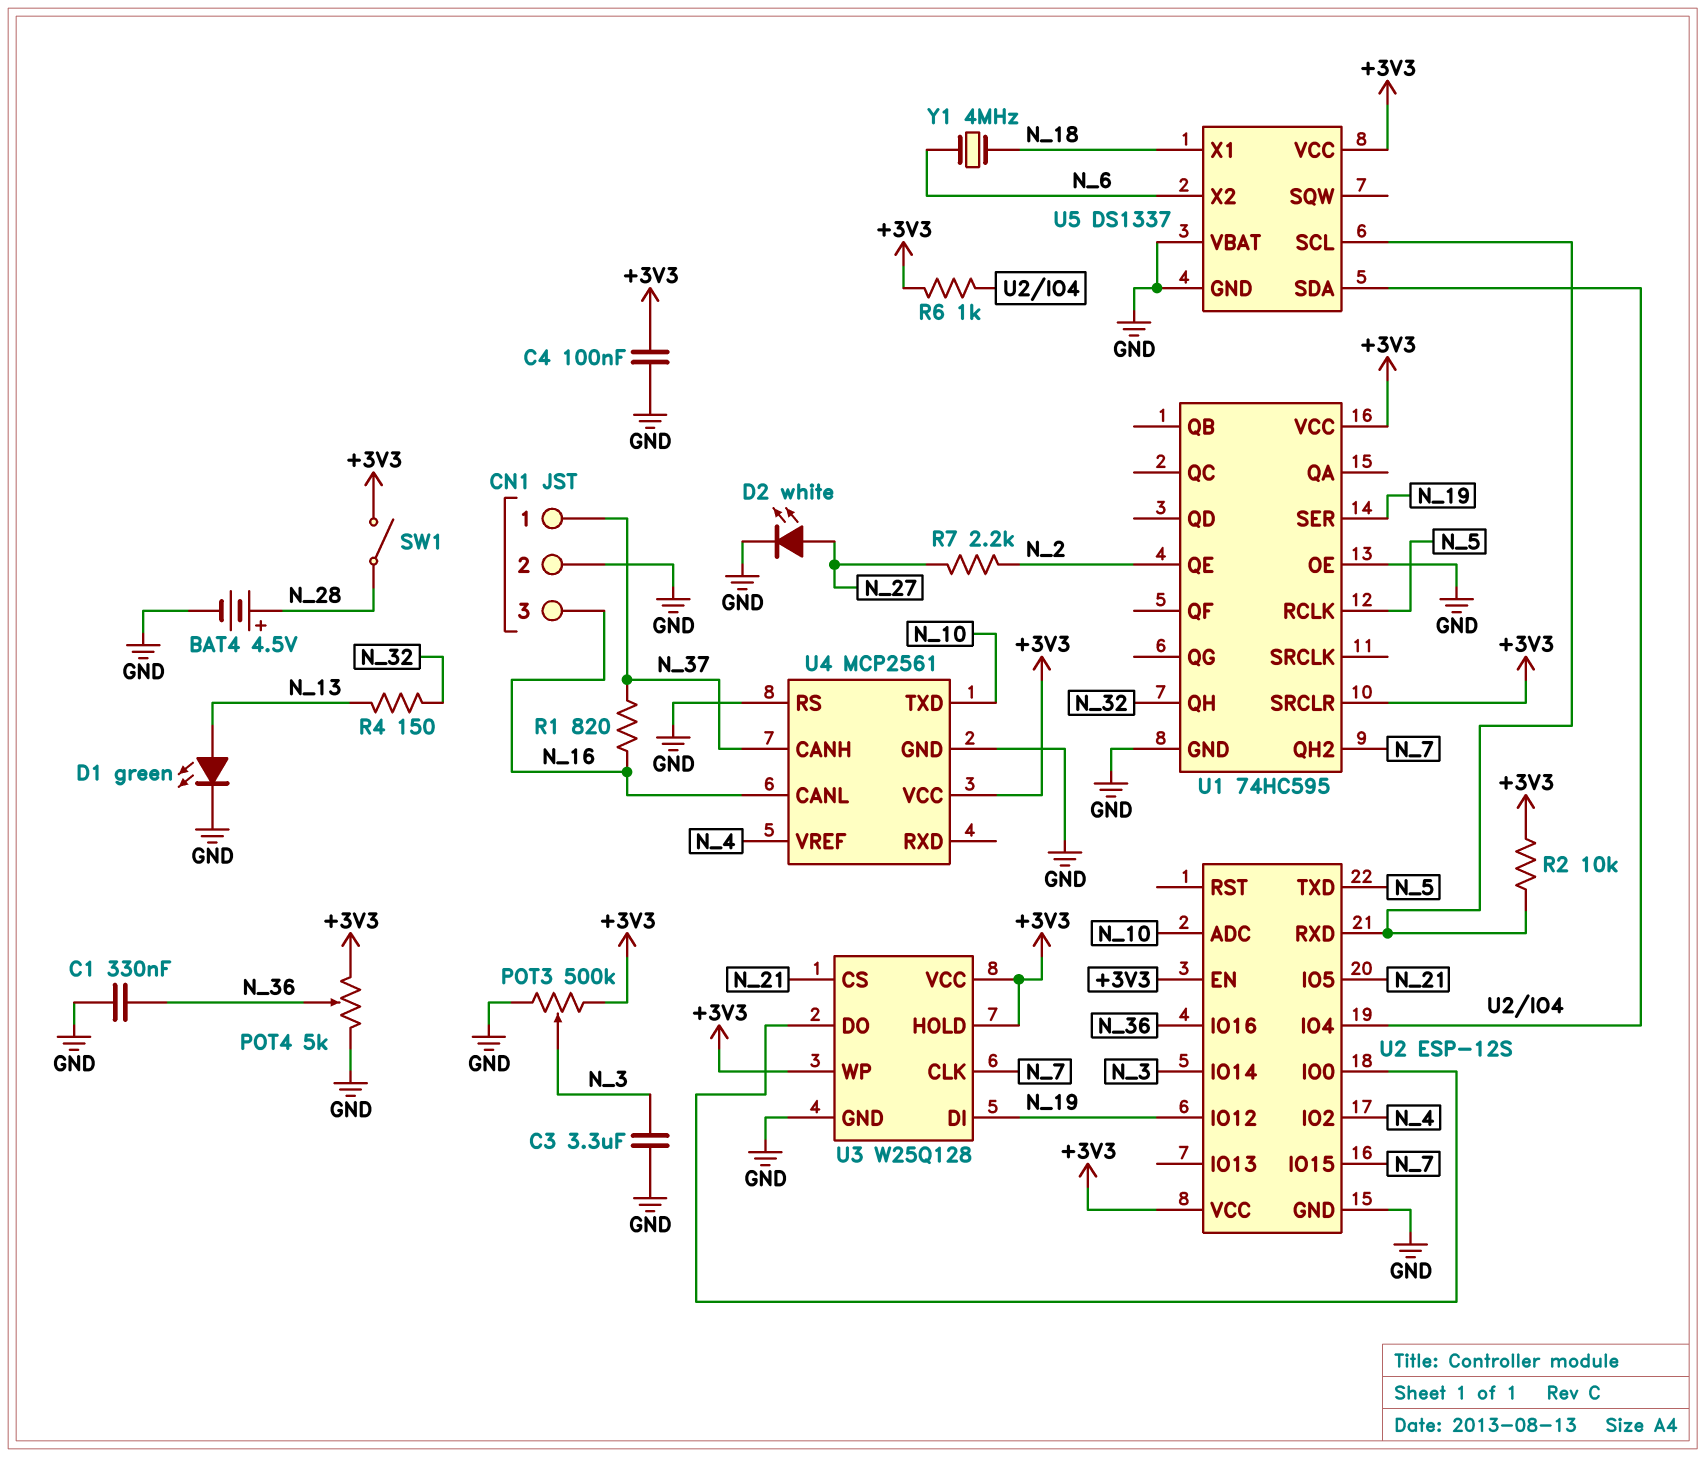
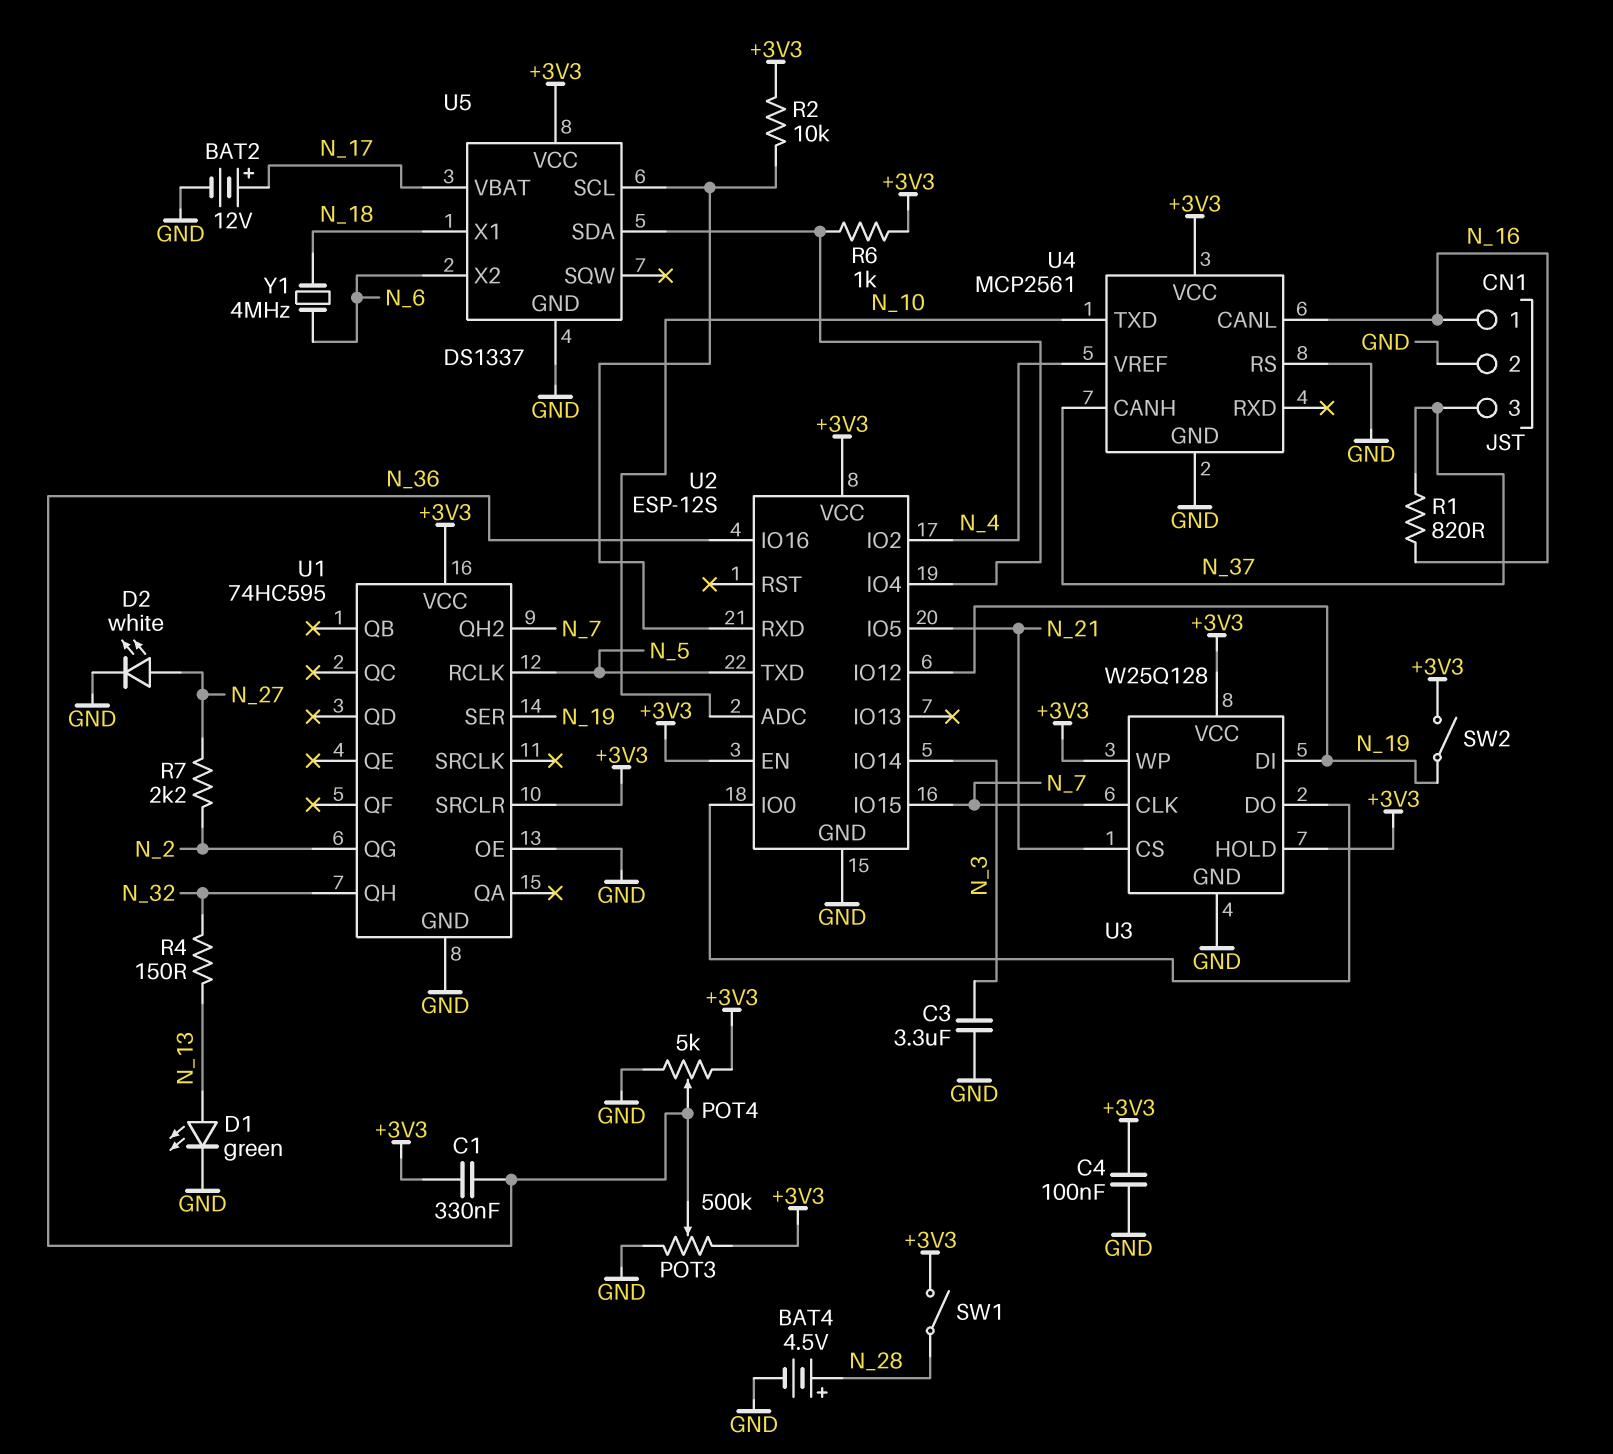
BAT2: none -> 12V (plus N_17, minus GND)
C1: 330nF (GND, N_36) -> 330nF (+3V3, N_36)
CN1 pin 1: N_37 -> N_16
CN1 pin 3: N_16 -> N_37
POT3: 500k (+3V3, GND, wiper N_3) -> 500k (+3V3, GND, wiper N_36)
SW2: none -> switch (+3V3, N_19)
U1 pin QE: N_2 -> none
U1 pin QG: none -> N_2
U5 pin VBAT: GND -> N_17

